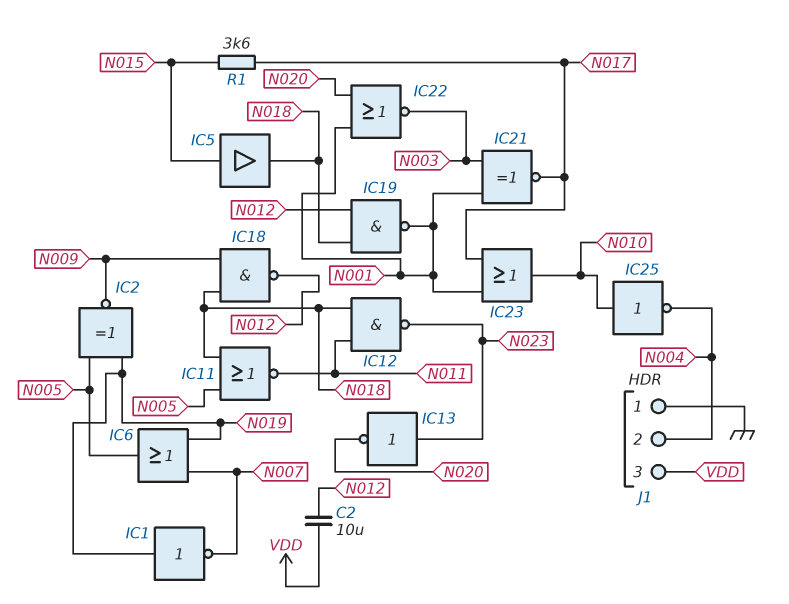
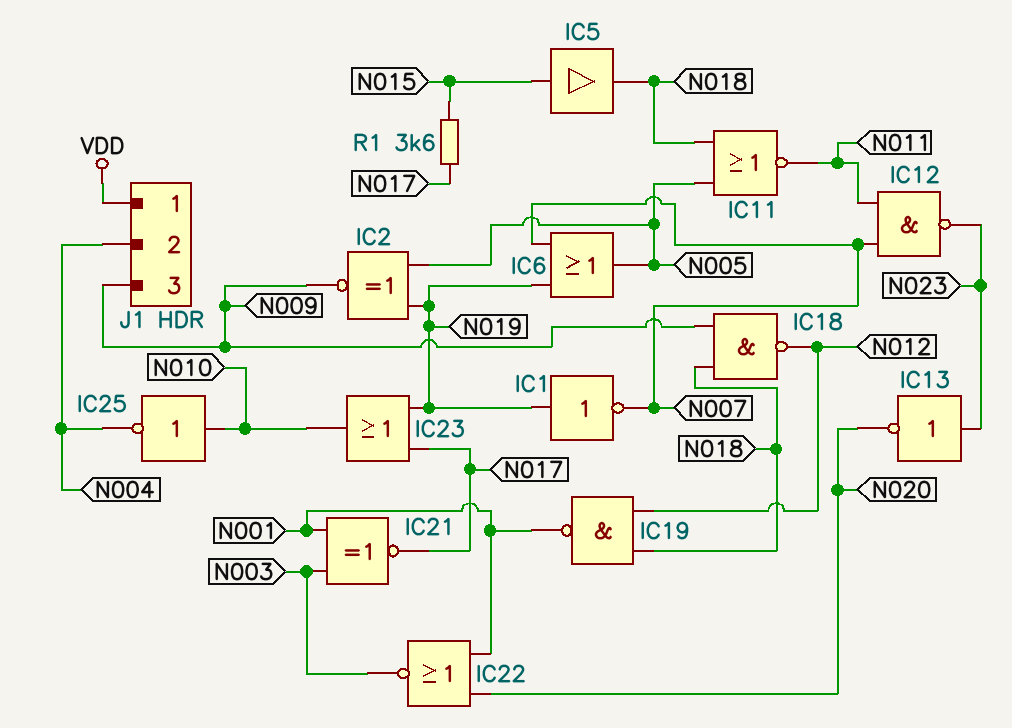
C2: 10uF (N012, VDD) -> none
IC12: NAND (in N011, in N018, out N023) -> NAND (in N007, in N011, out N023)
IC23: OR (in N001, in N017, out N010) -> OR (in N017, in N019, out N010)
J1 pin 1: GND -> VDD
J1 pin 3: VDD -> N009

